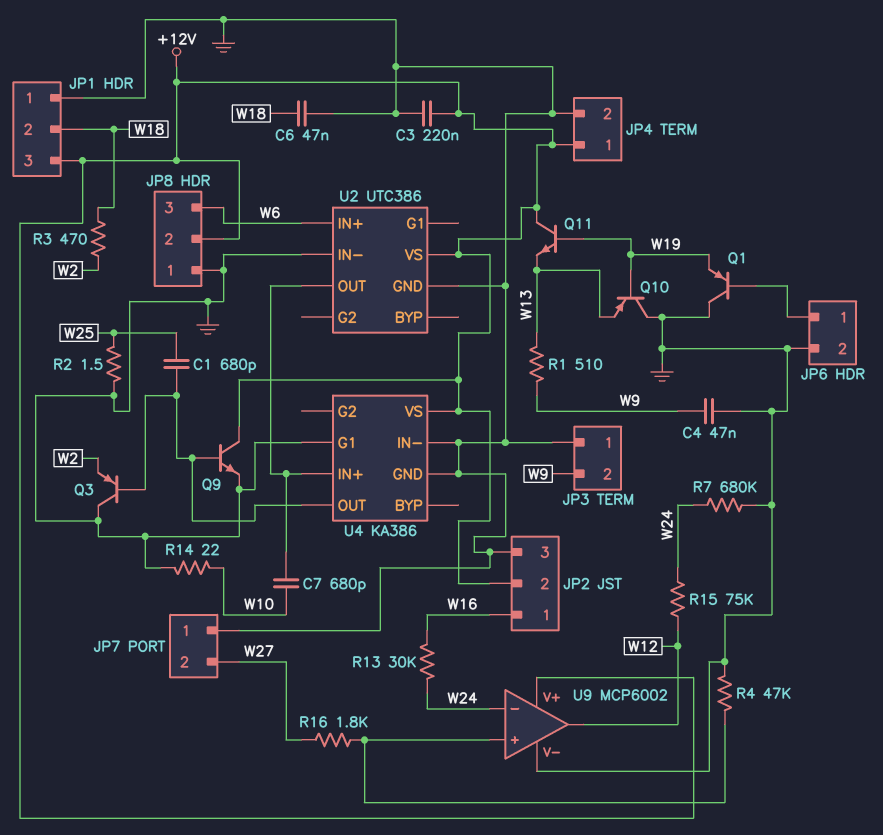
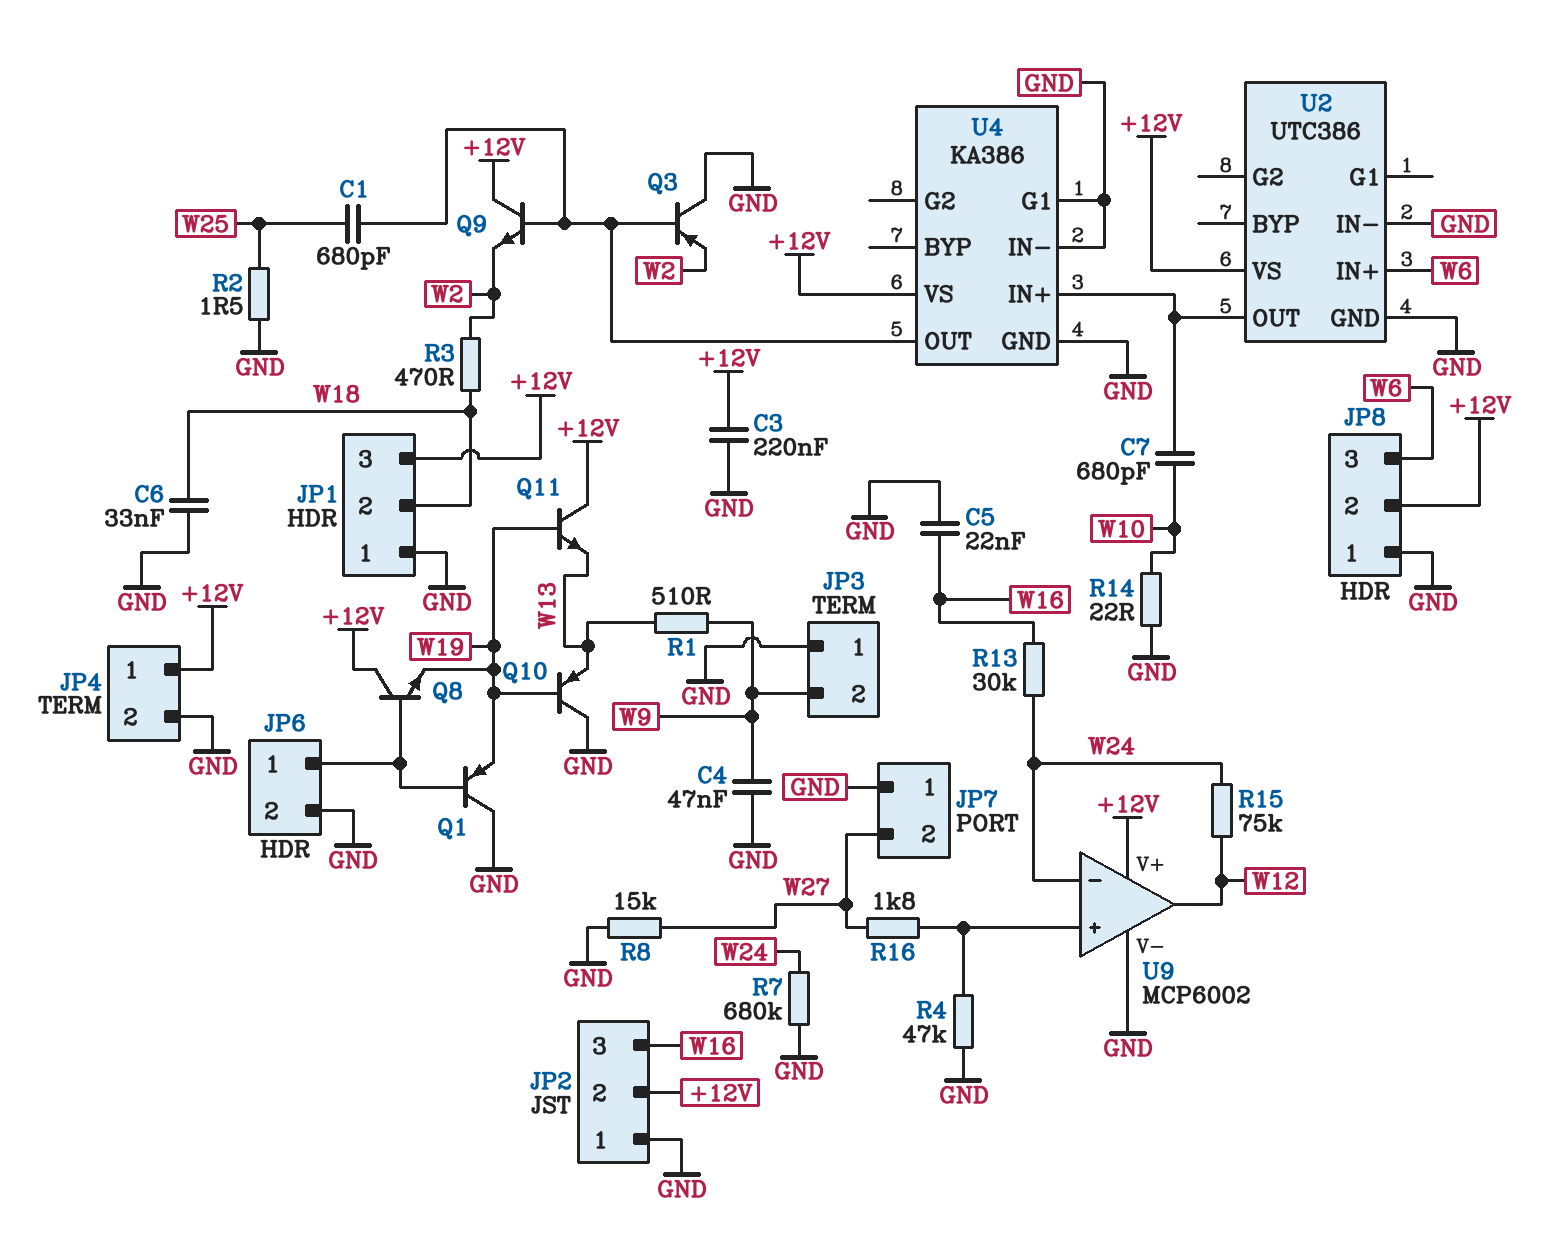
C5: none -> 22nF (GND, W16)
C6: 47nF (GND, W18) -> 33nF (GND, W18)
JP2 pin 1: W16 -> GND
JP2 pin 3: GND -> W16
Q8: none -> NPN (B JP6/1, C +12V, E W19)
Q9: NPN (B U4/OUT, C +12V, E GND) -> NPN (B U4/OUT, C +12V, E W2)
R8: none -> 15k (GND, W27)

